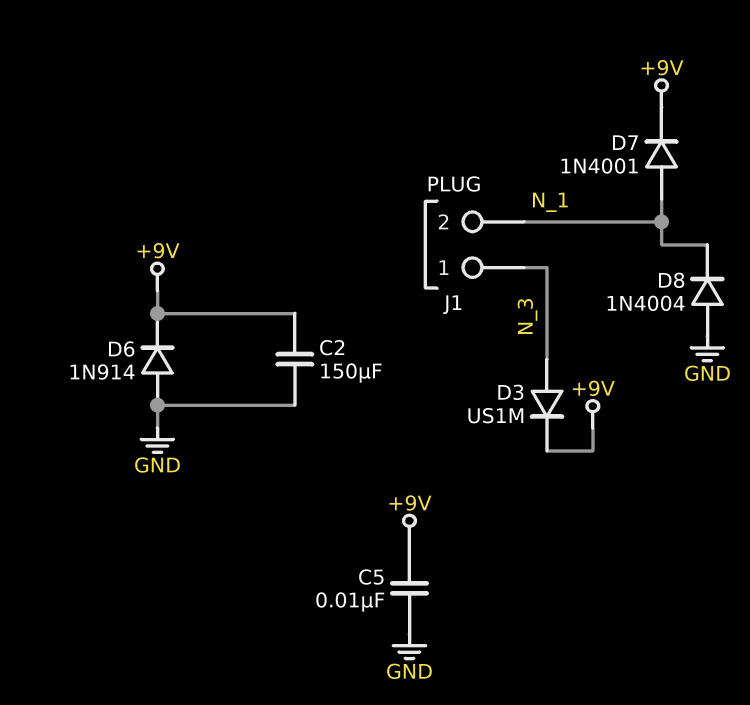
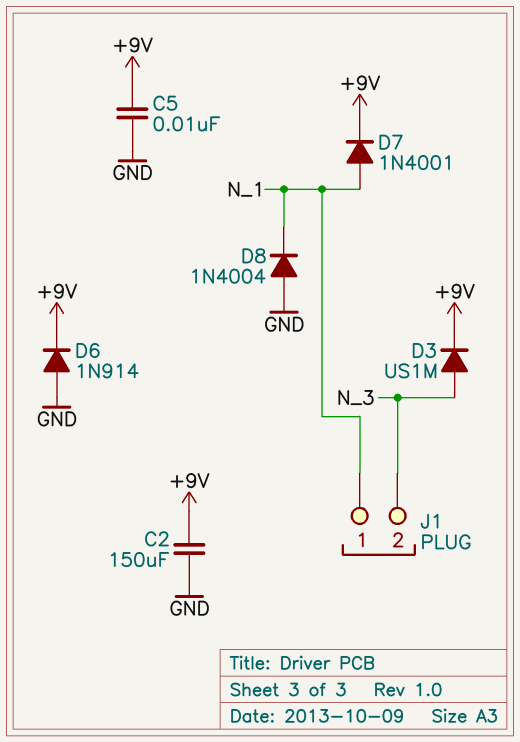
J1 pin 1: N_3 -> N_1
J1 pin 2: N_1 -> N_3

